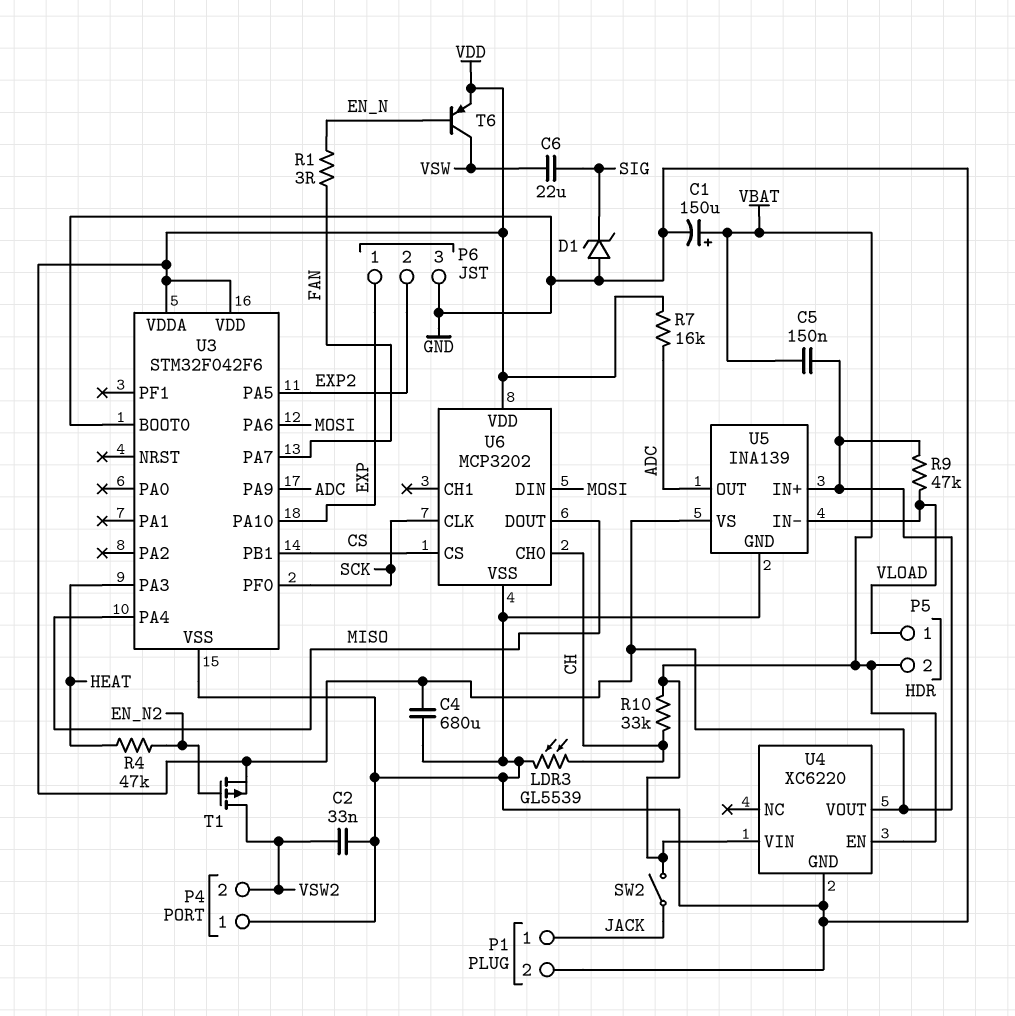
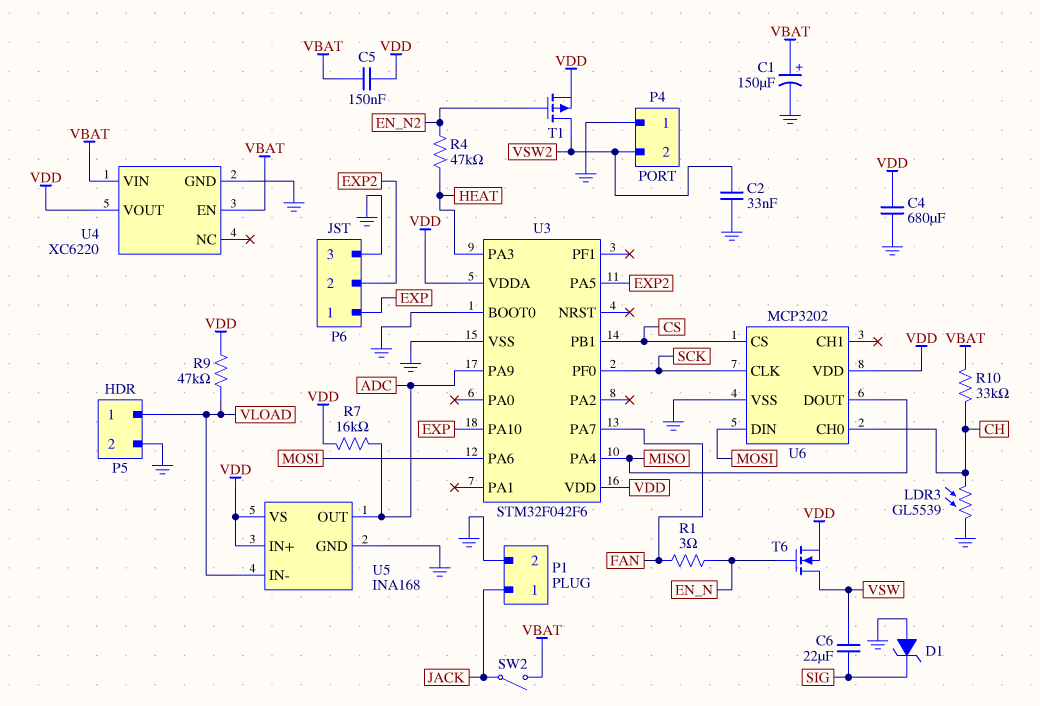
P5 pin 2: VBAT -> GND
T6: PNP (B EN_N, C VSW, E VDD) -> NMOS (G EN_N, D VSW, S VDD)
U5: INA139 -> INA168

